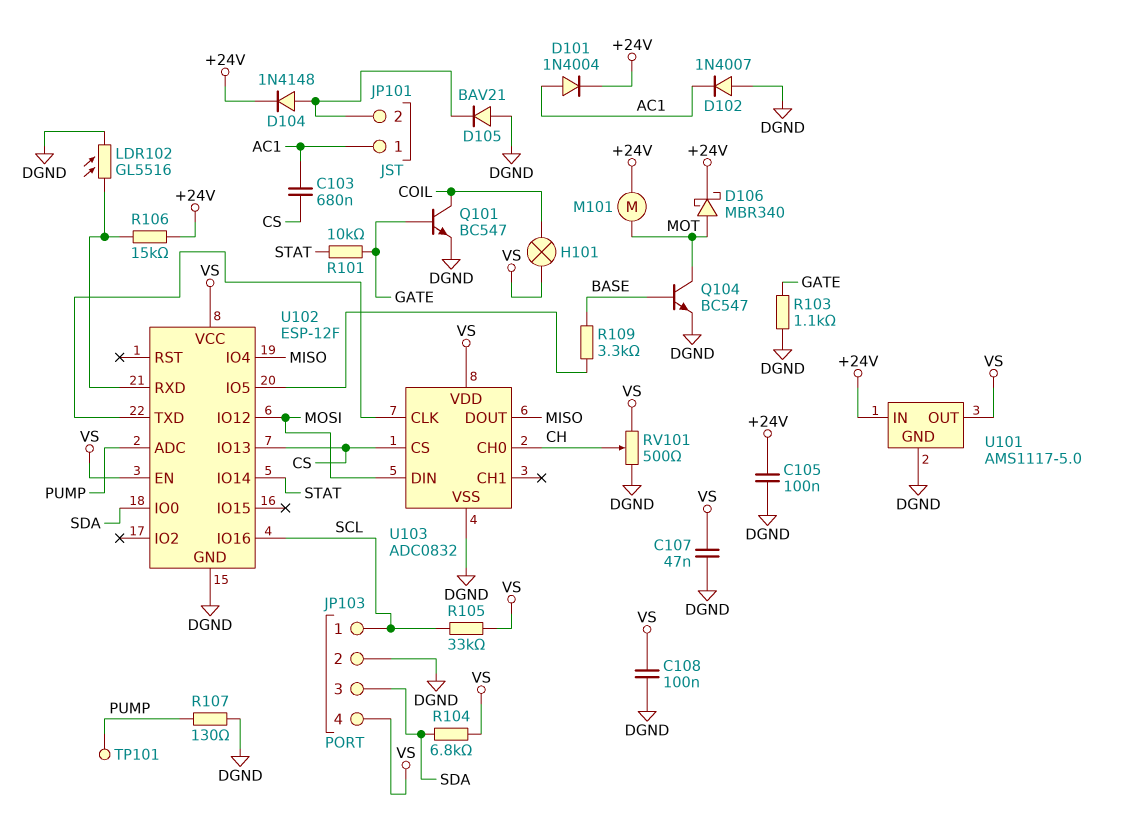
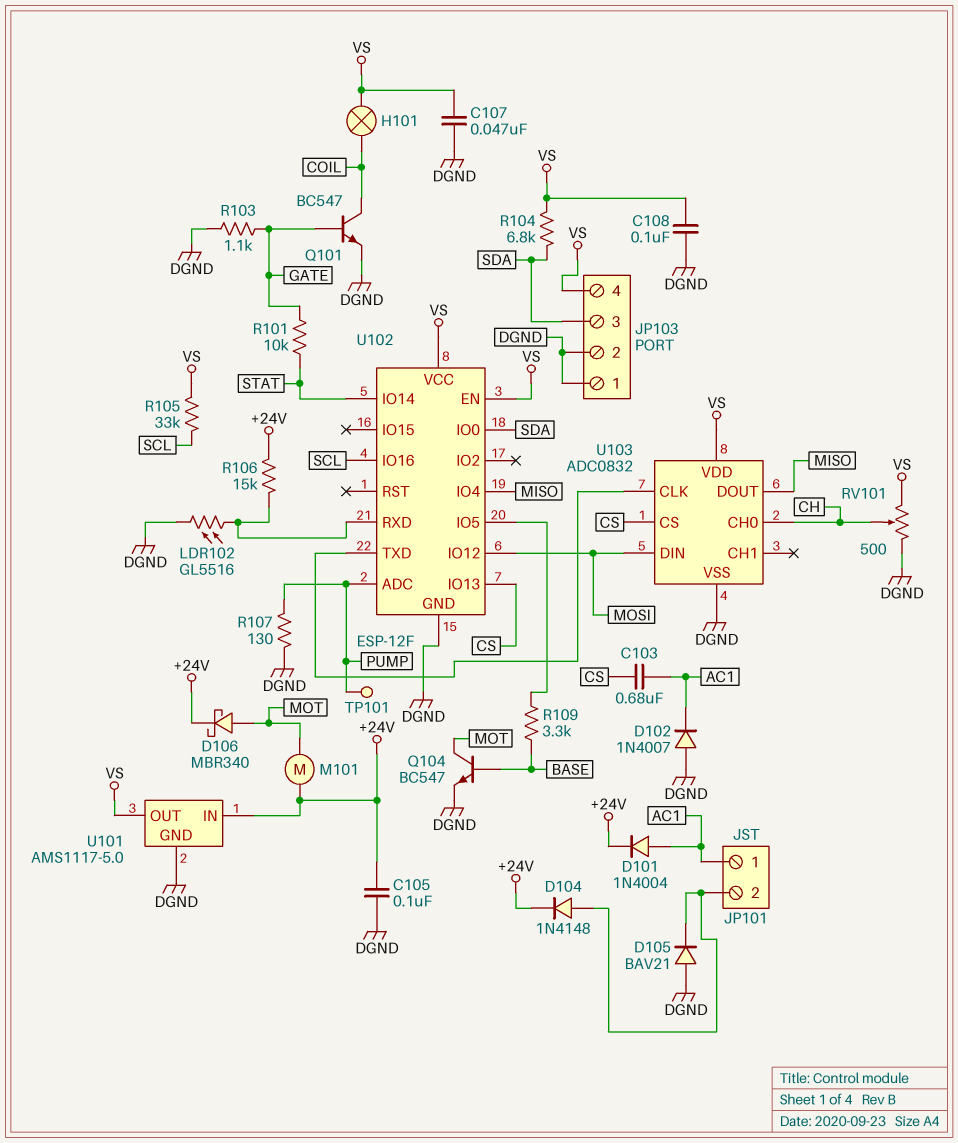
JP103 pin 1: SCL -> DGND

